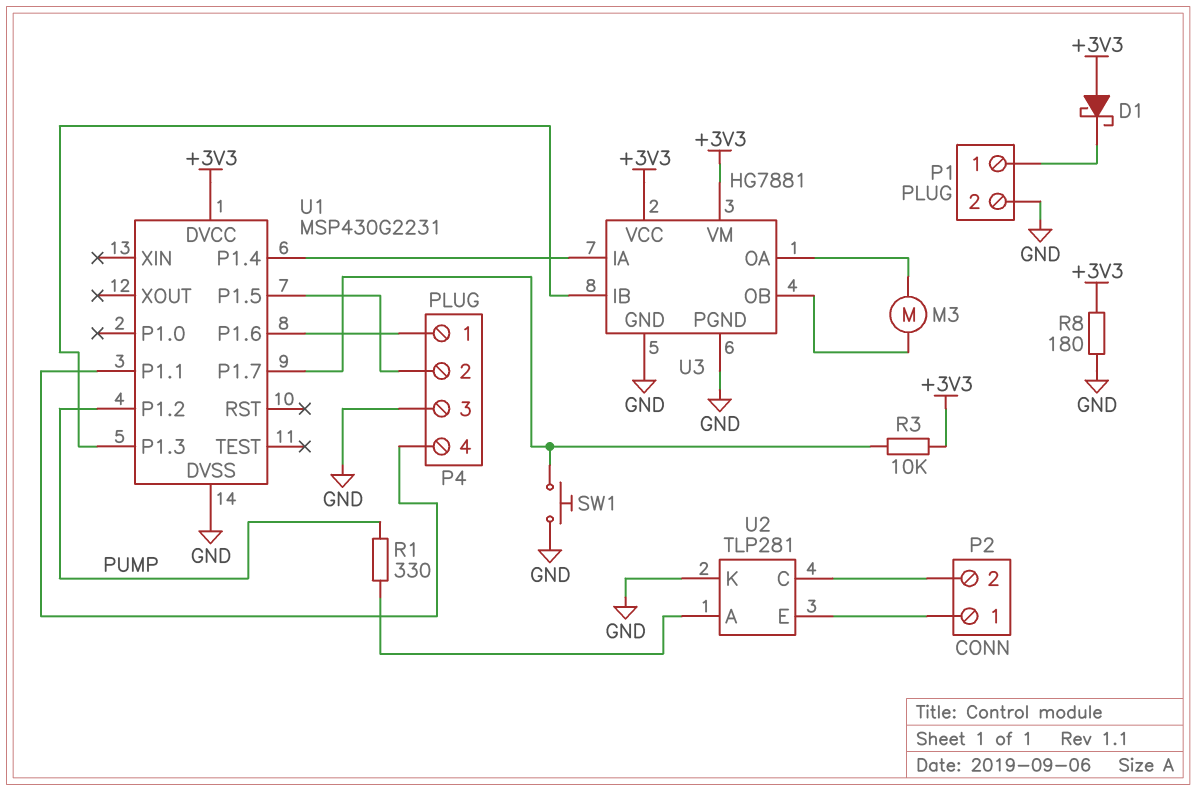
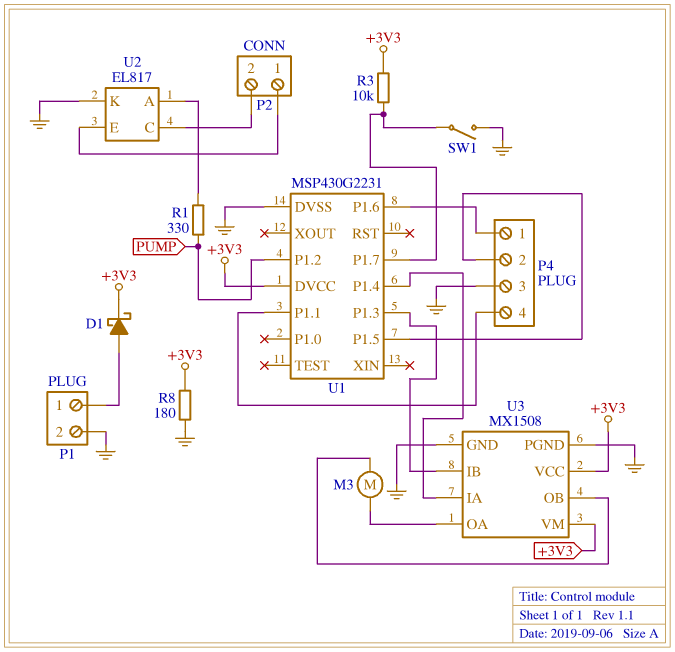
D1: schottky (A +3V3, K P1/1) -> schottky (A P1/1, K +3V3)
SW1: button (GND, U1/P1.7) -> switch (GND, U1/P1.7)
U2: TLP281 -> EL817
U3: HG7881 -> MX1508

